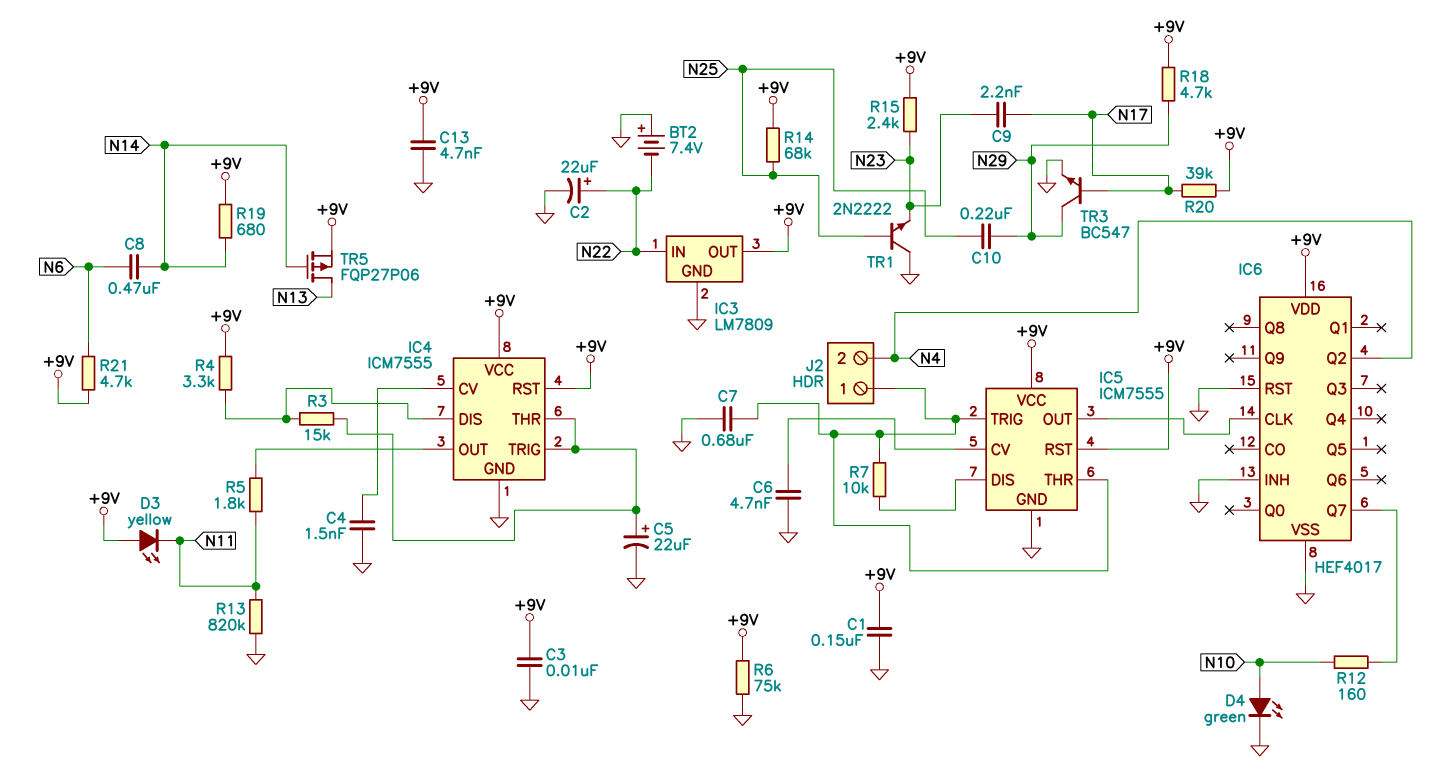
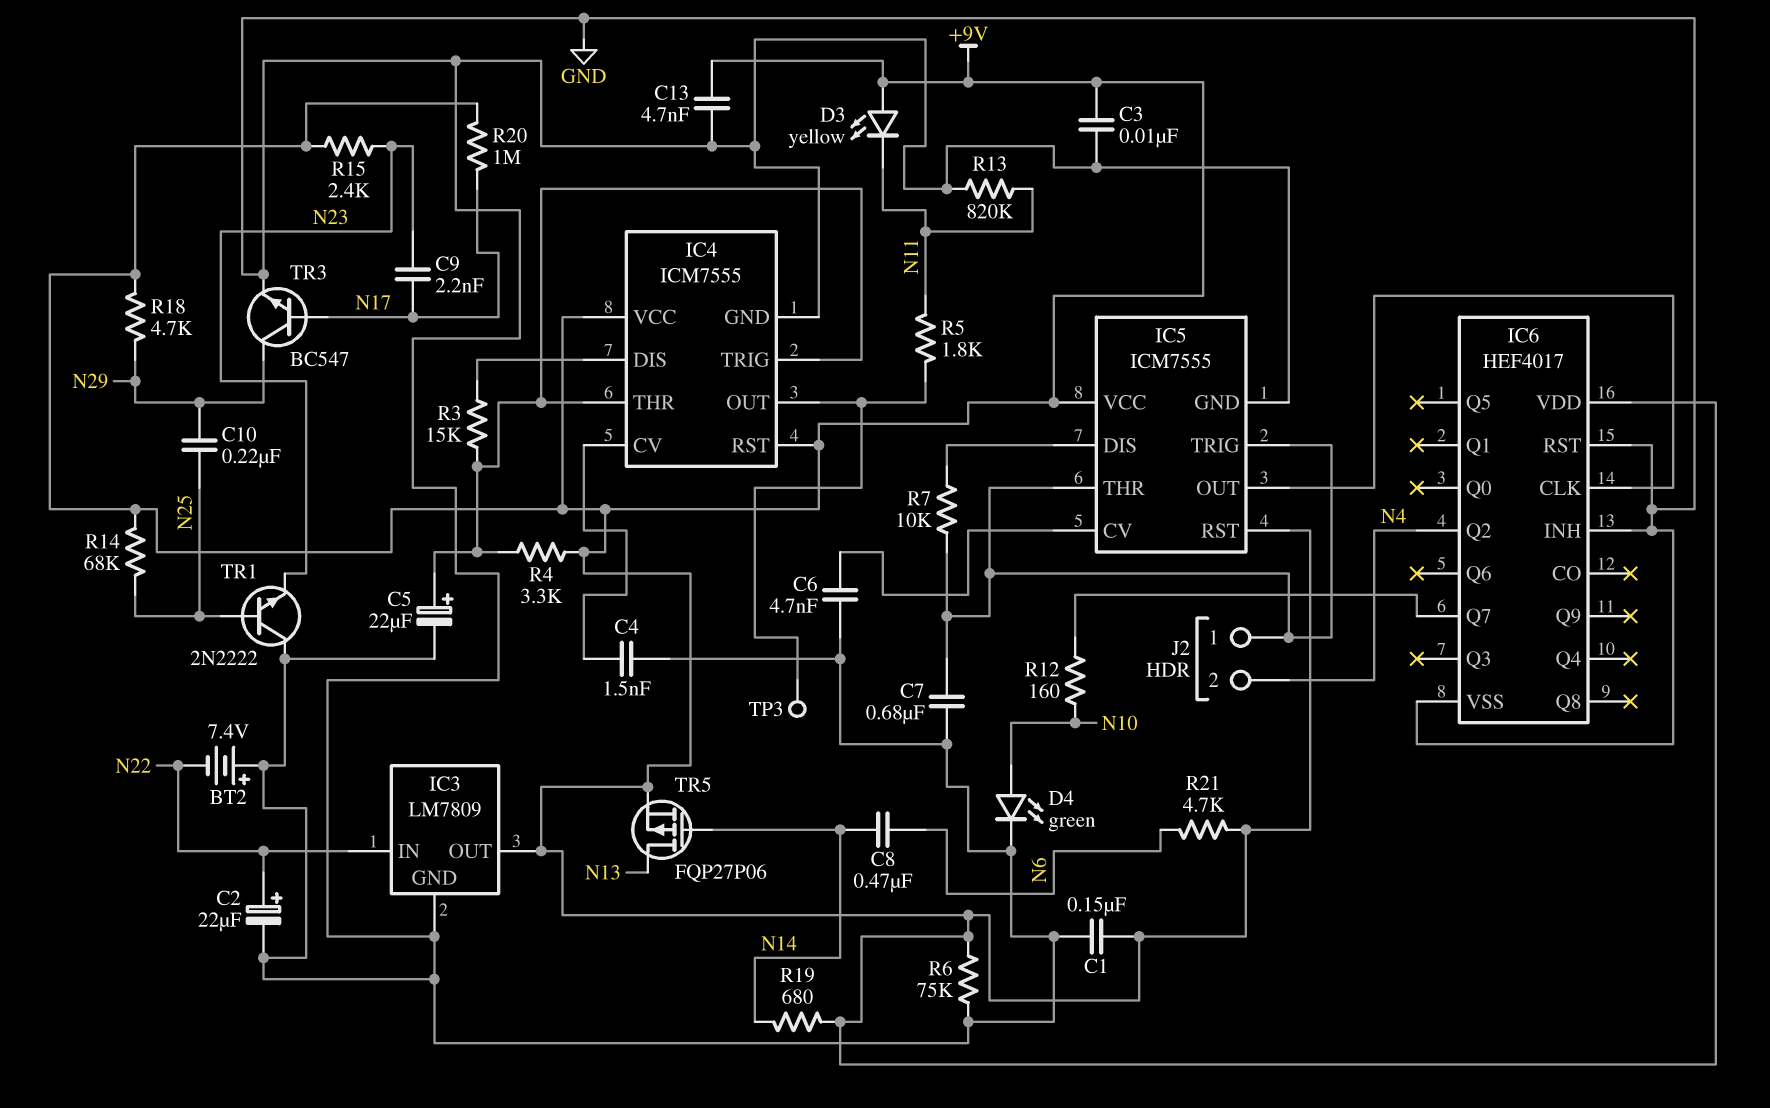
R4: 3.3k (+9V, IC4/DIS) -> 3.3k (+9V, IC4/THR)
R20: 39k (+9V, N17) -> 1M (+9V, N17)
TP3: none -> test point (IC4/OUT)

